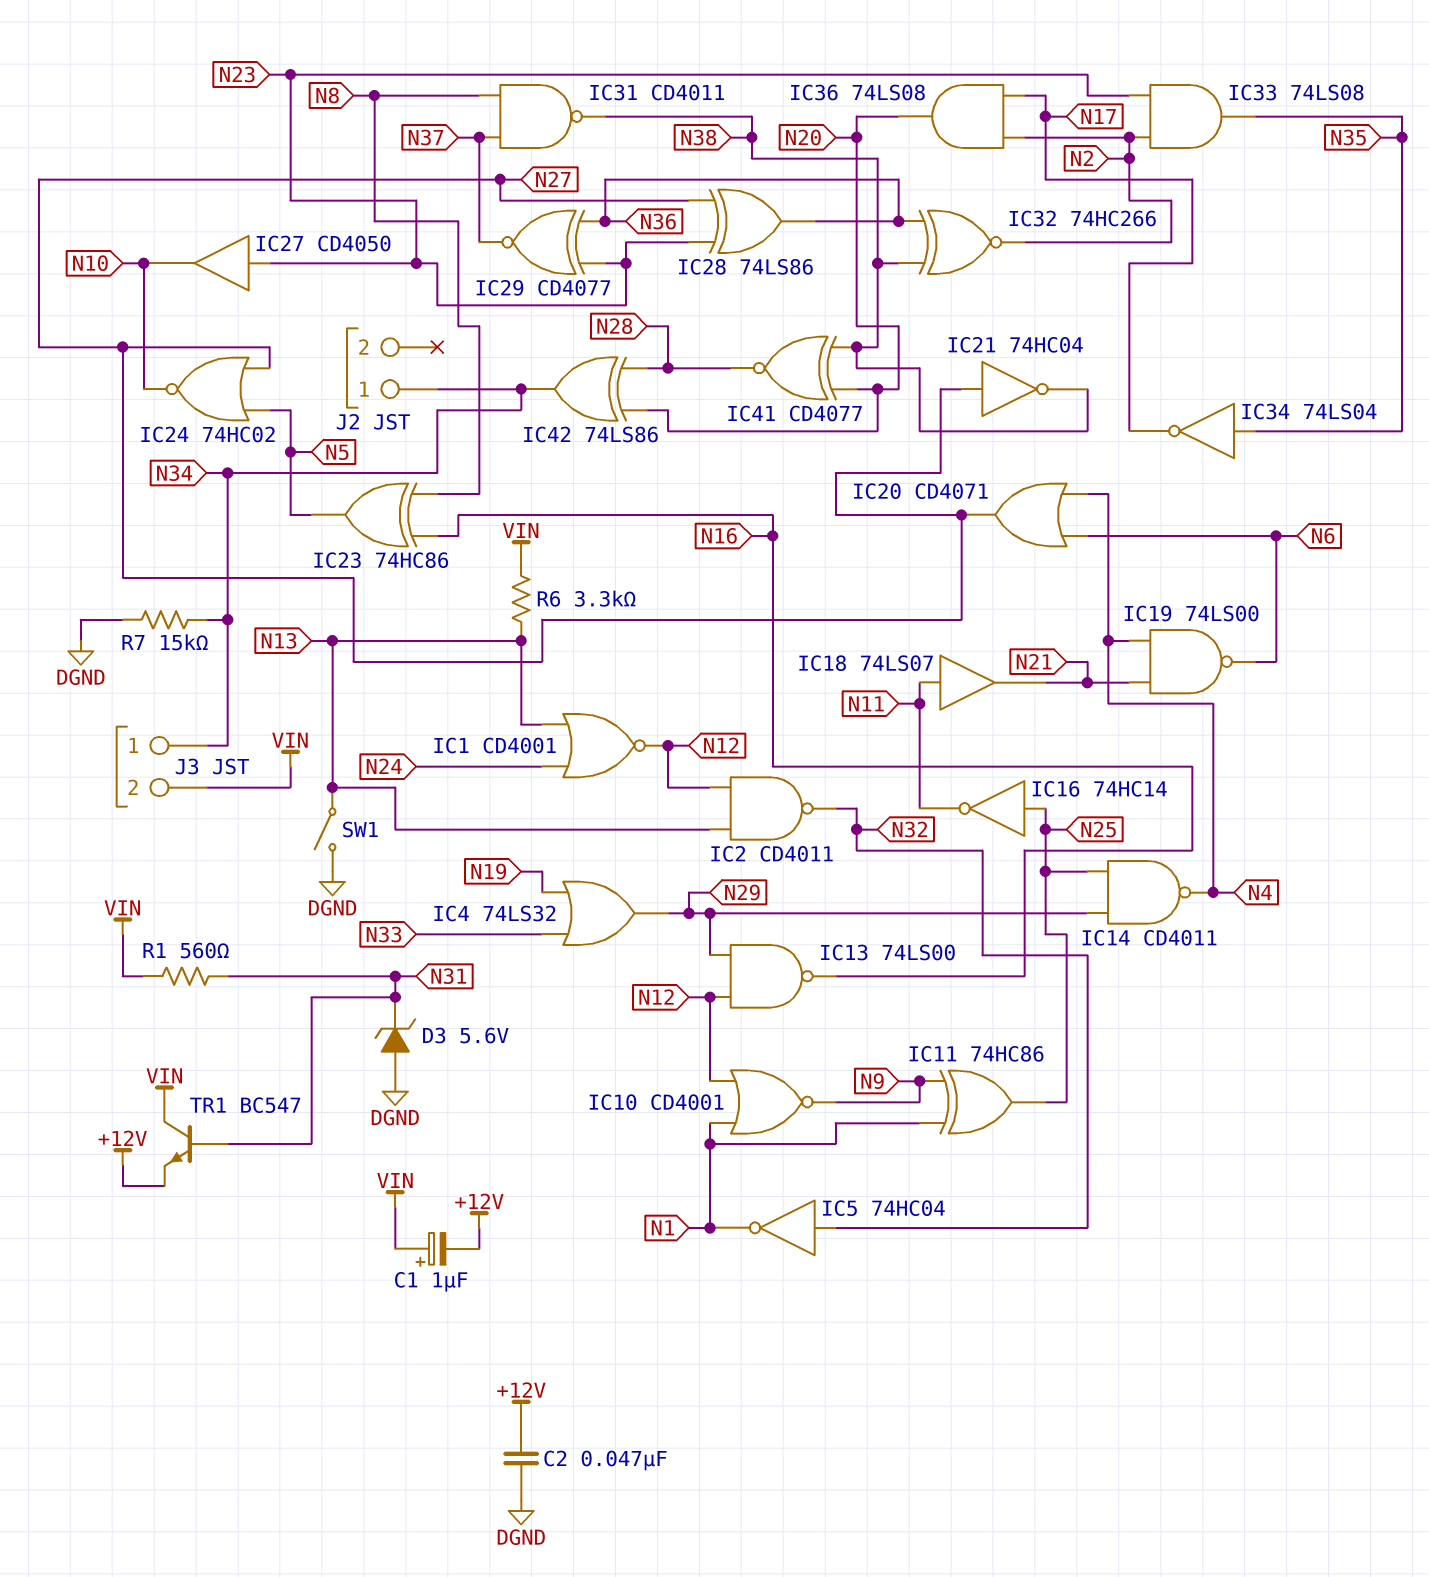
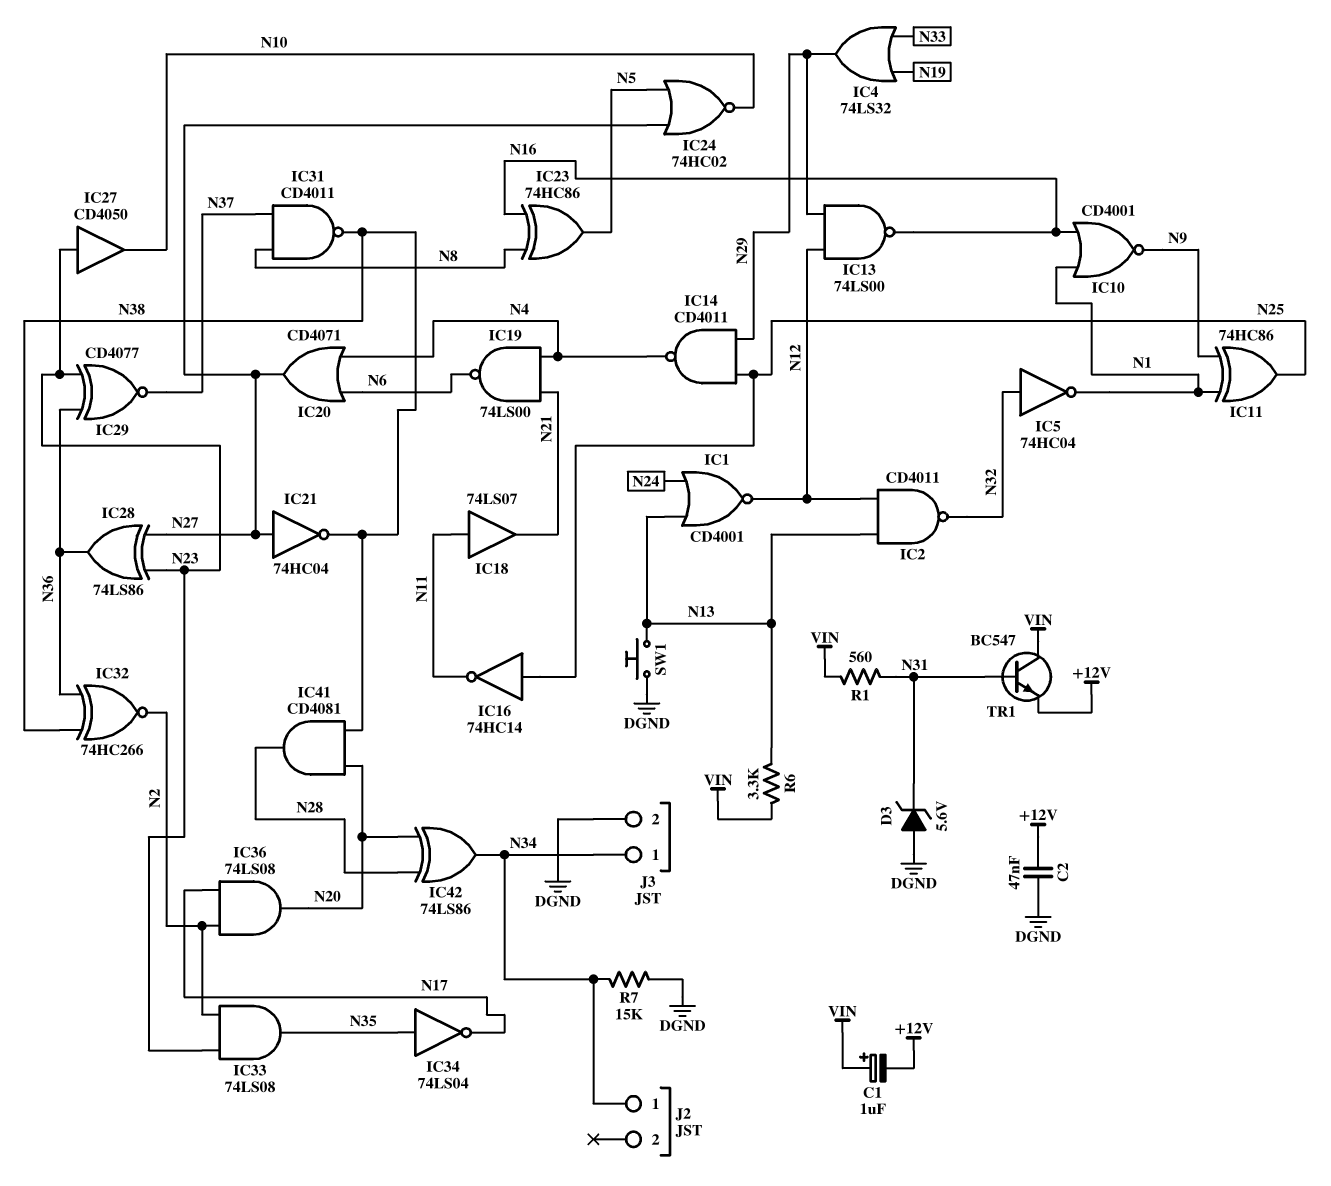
IC10: NOR CD4001 (in N1, in N12, out N9) -> NOR CD4001 (in N1, in N16, out N9)
IC41: XNOR CD4077 (in N20, in N38, out N28) -> AND CD4081 (in N20, in N38, out N28)
J3 pin 2: VIN -> DGND
SW1: switch (DGND, N13) -> button (DGND, N13)

